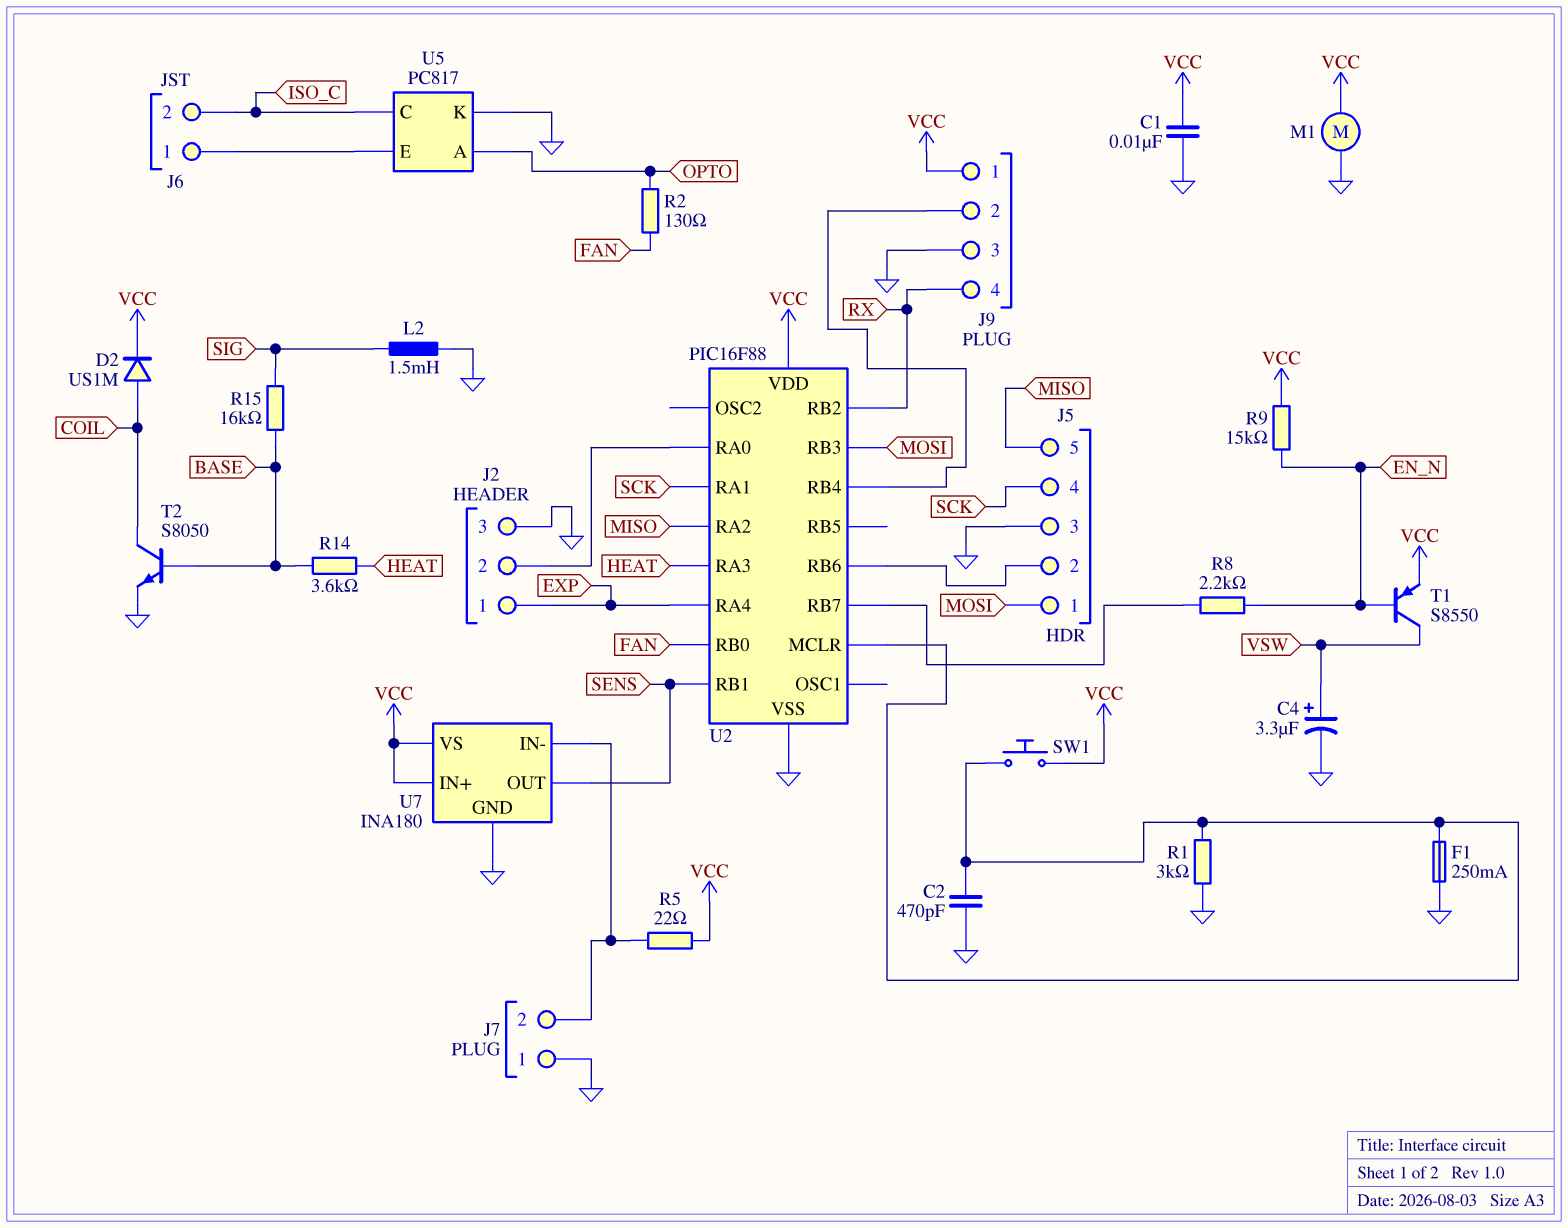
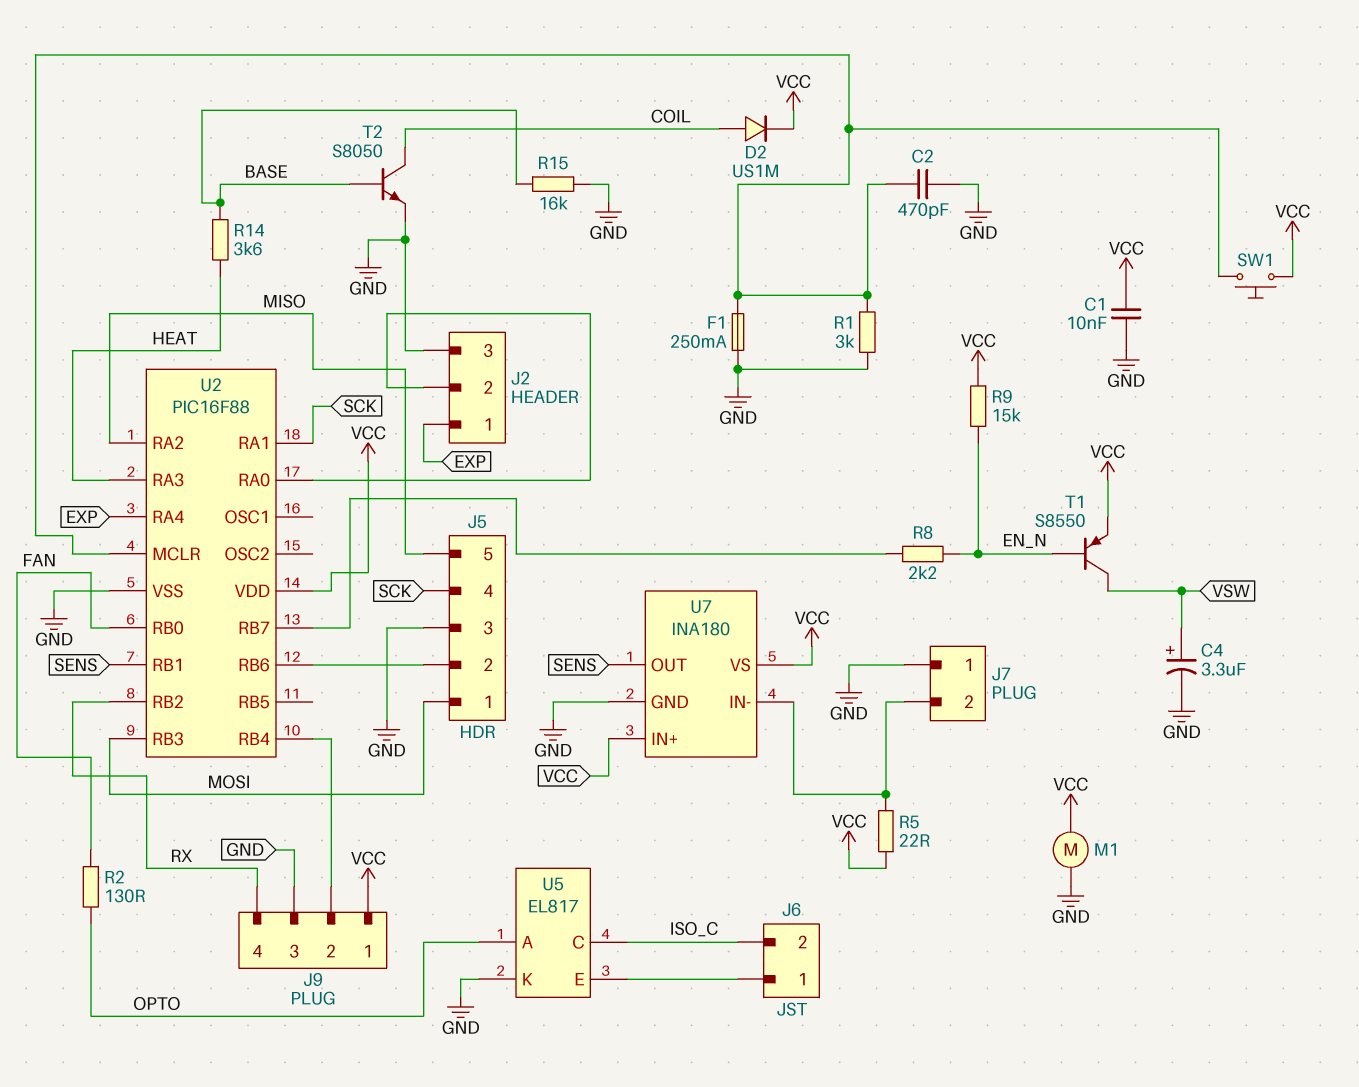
L2: 1.5mH (GND, SIG) -> none
R15: 16k (BASE, SIG) -> 16k (BASE, GND)
U5: PC817 -> EL817

